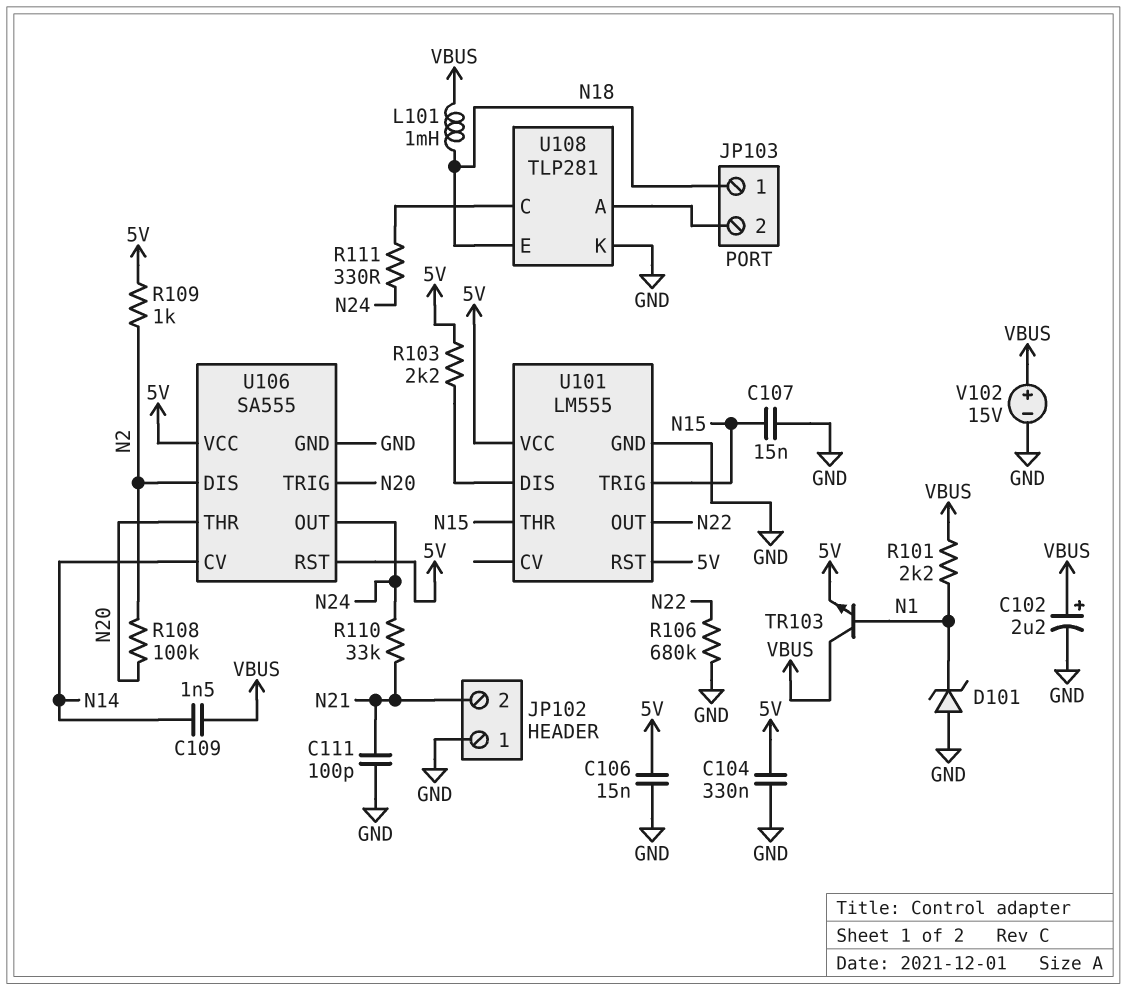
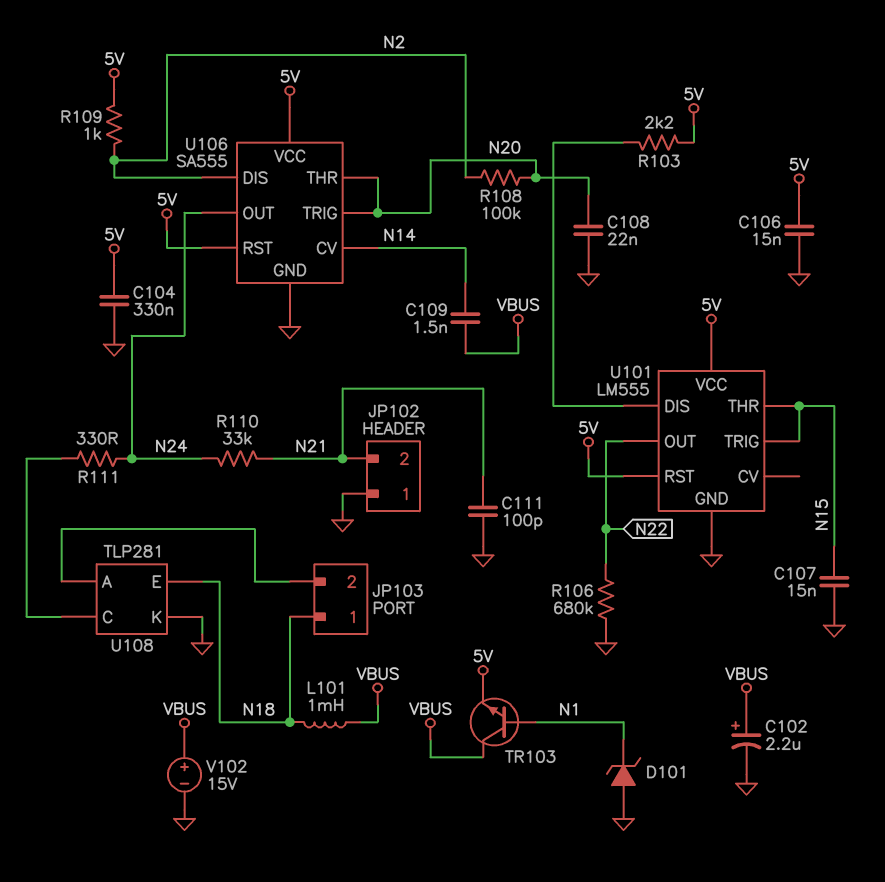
C108: none -> 22nF (GND, N20)
R101: 2.2k (N1, VBUS) -> none

